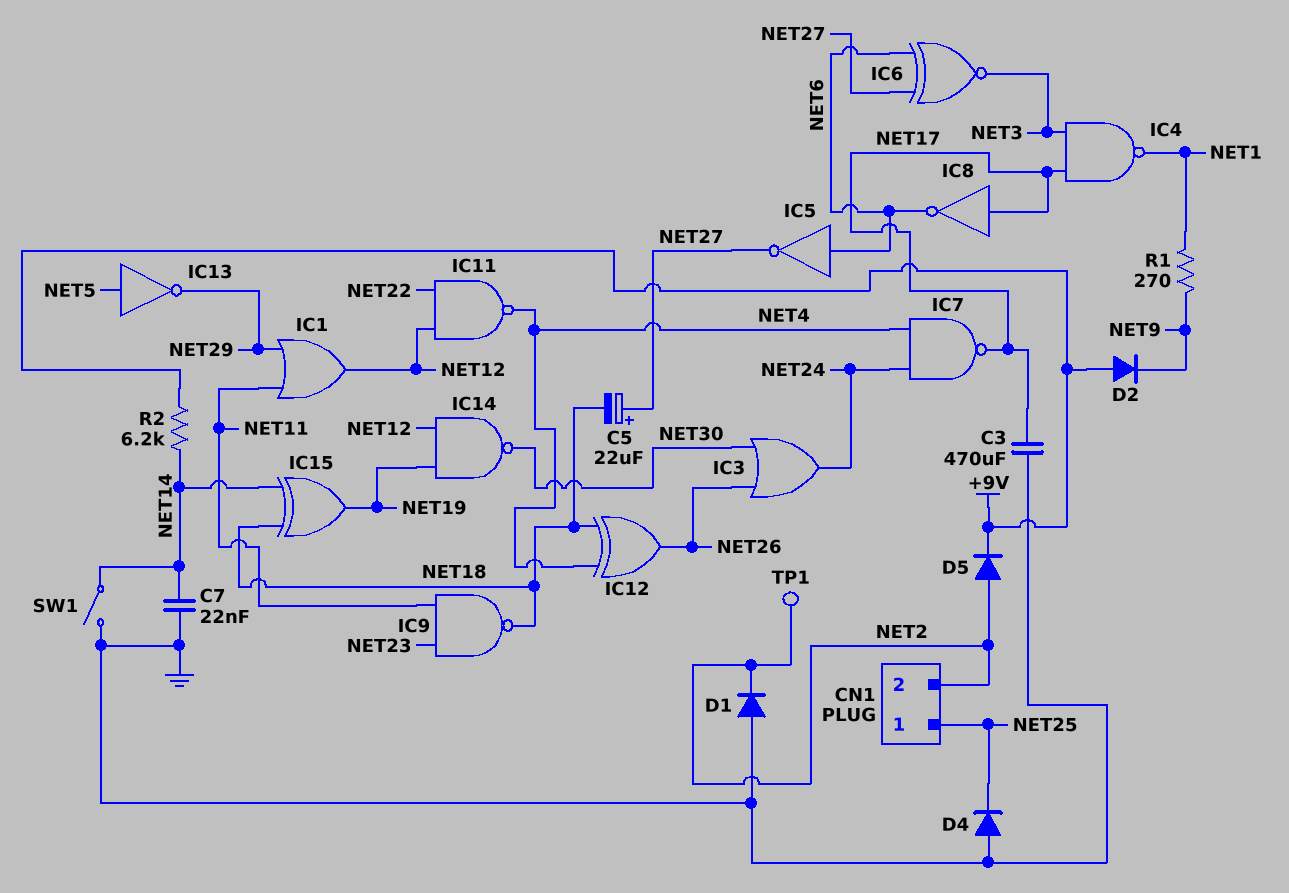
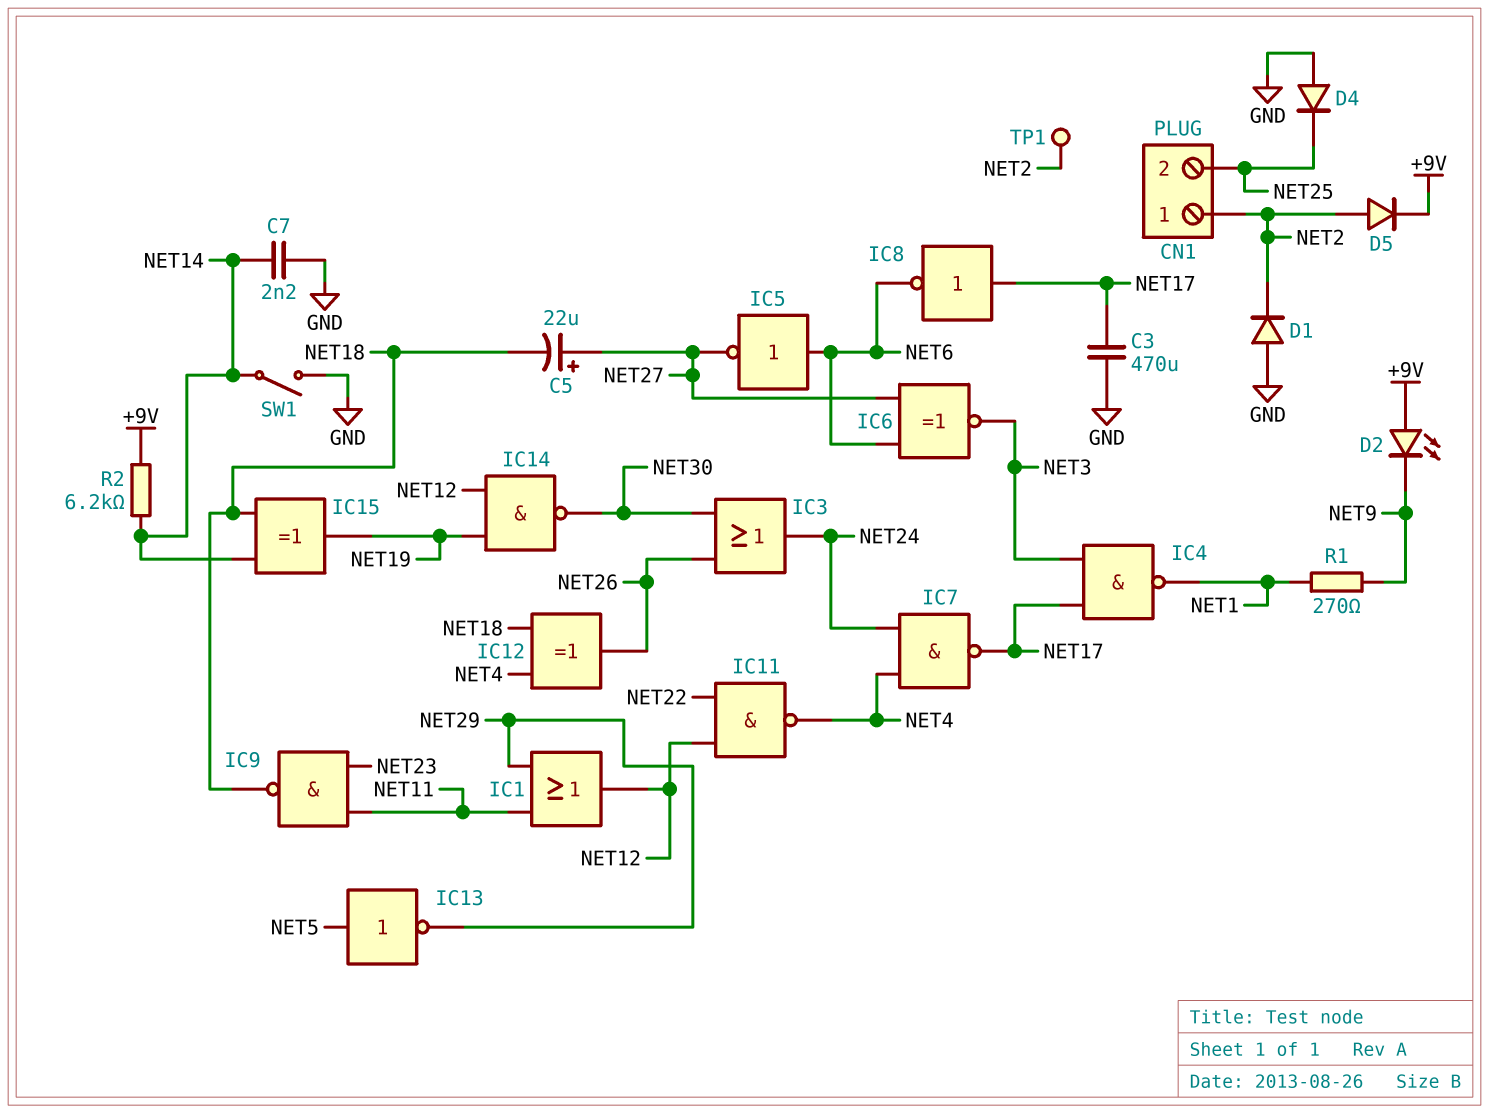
C7: 22nF (GND, NET14) -> 2.2nF (GND, NET14)
CN1 pin 1: NET25 -> NET2
CN1 pin 2: NET2 -> NET25
D2: diode (A +9V, K NET9) -> LED (A +9V, K NET9)

